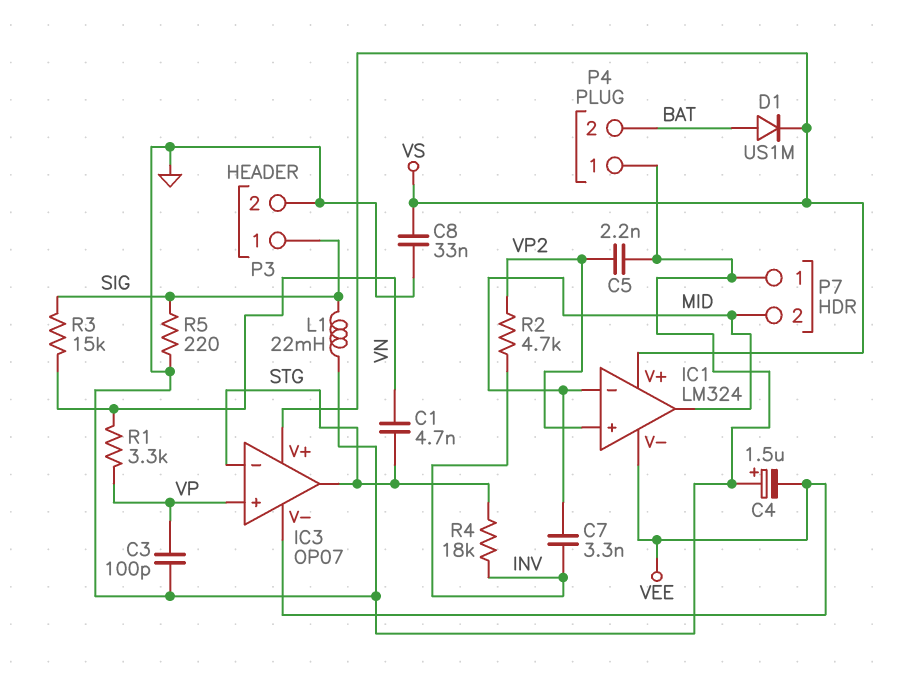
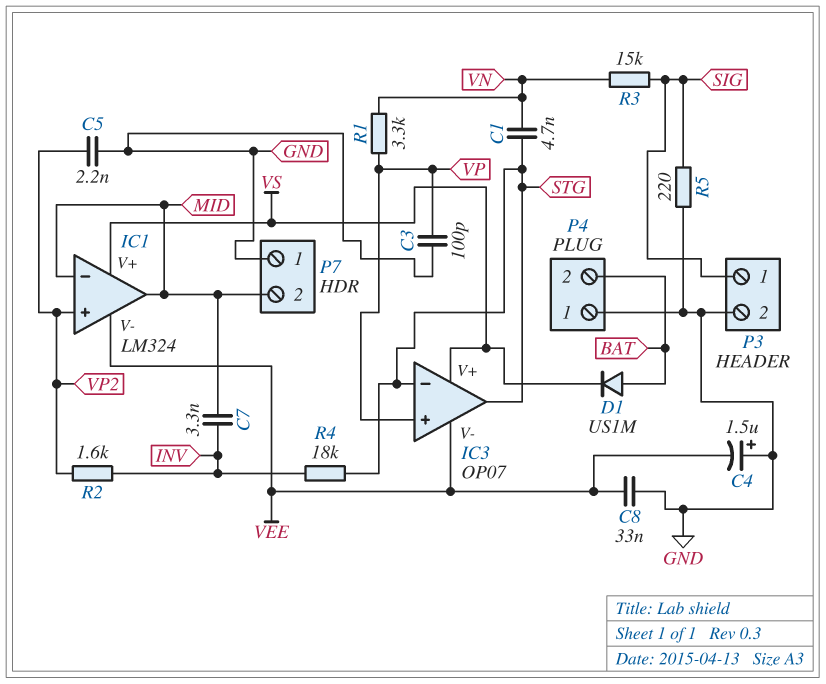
C8: 33nF (GND, VS) -> 33nF (GND, VEE)
L1: 22mH (GND, SIG) -> none
R2: 4.7k (INV, VP2) -> 1.6k (INV, VP2)

